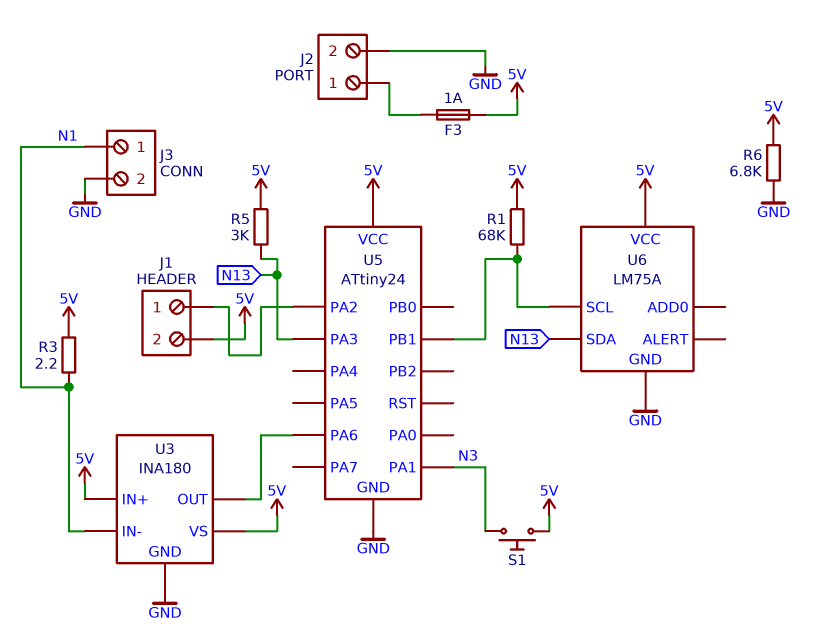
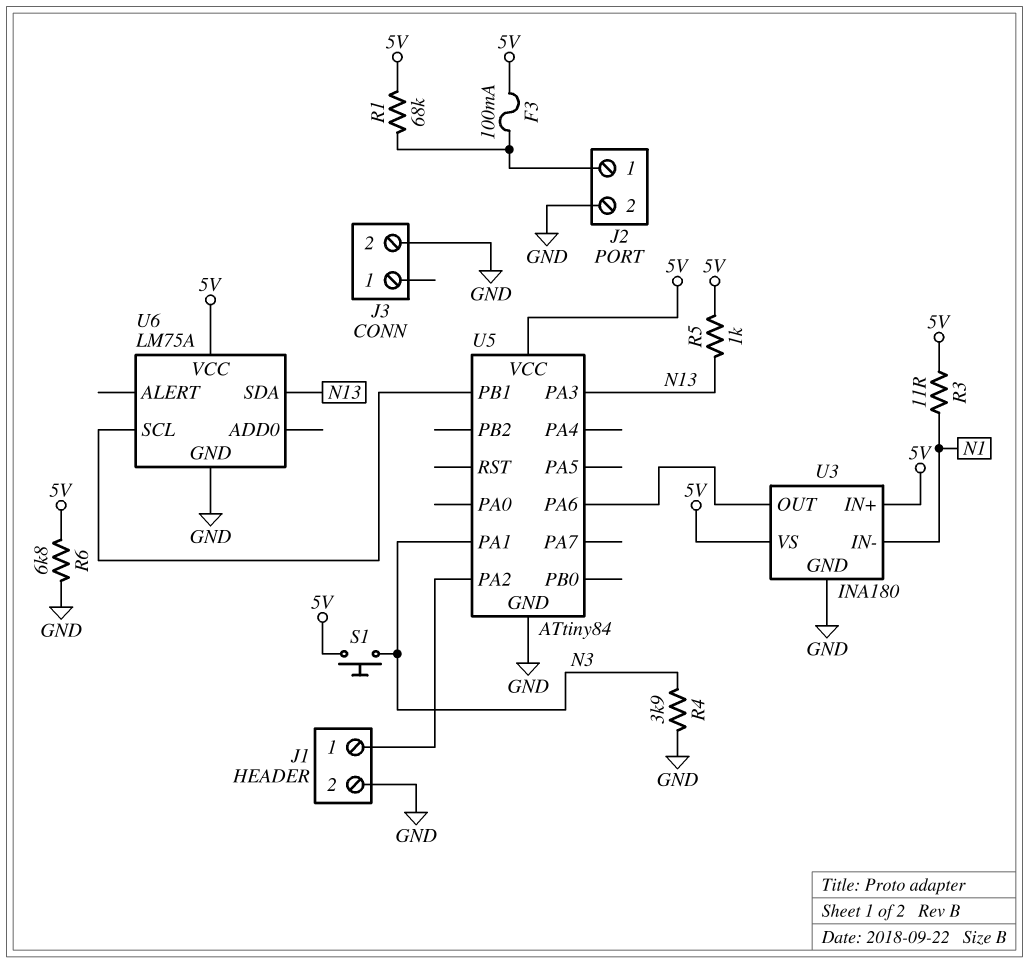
F3: 1A (5V, J2/1) -> 100mA (5V, J2/1)
J1 pin 2: 5V -> GND
J3 pin 1: N1 -> none
R1: 68k (5V, U5/PB1) -> 68k (5V, J2/1)
R3: 2.2 (5V, N1) -> 11 (5V, N1)
R4: none -> 3.9k (GND, N3)
R5: 3k (5V, N13) -> 1k (5V, N13)
U5: ATtiny24 -> ATtiny84

